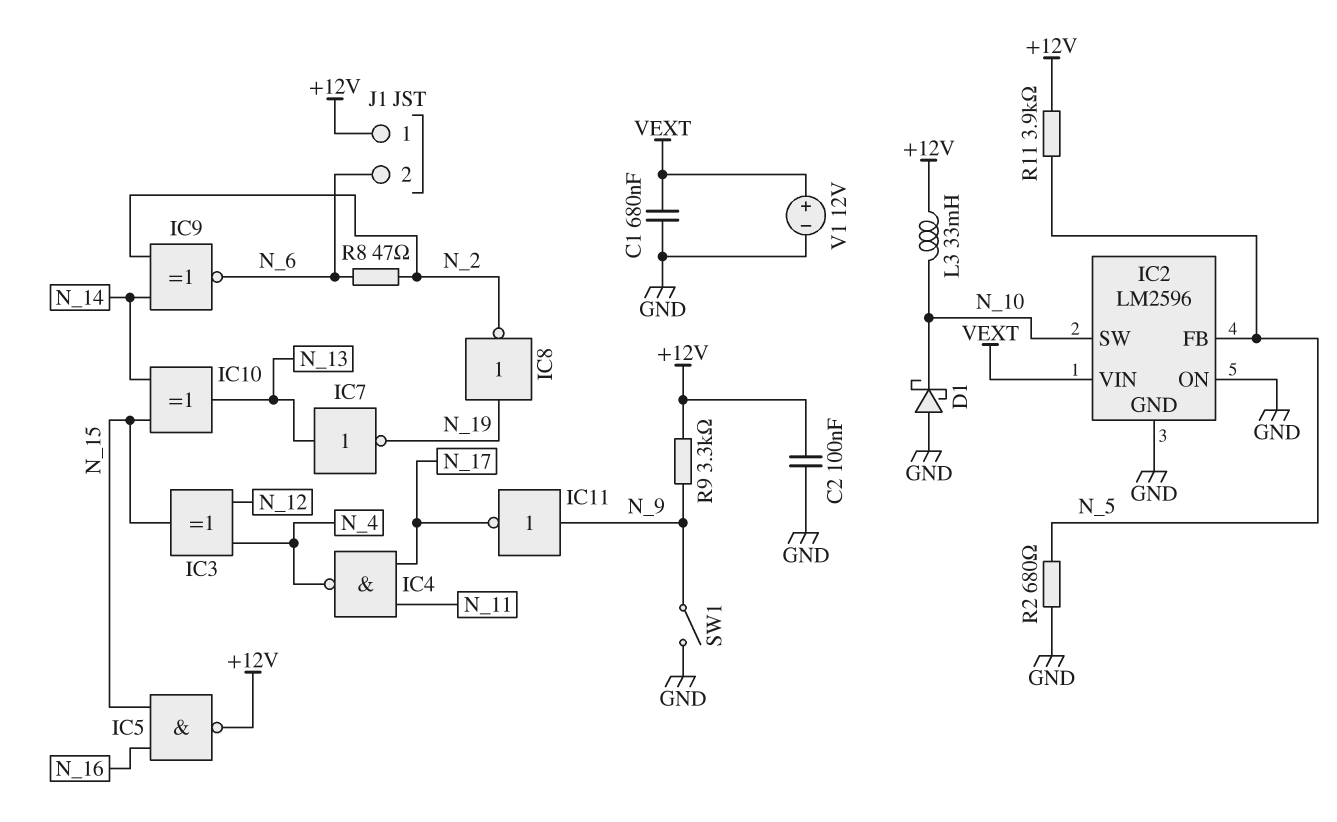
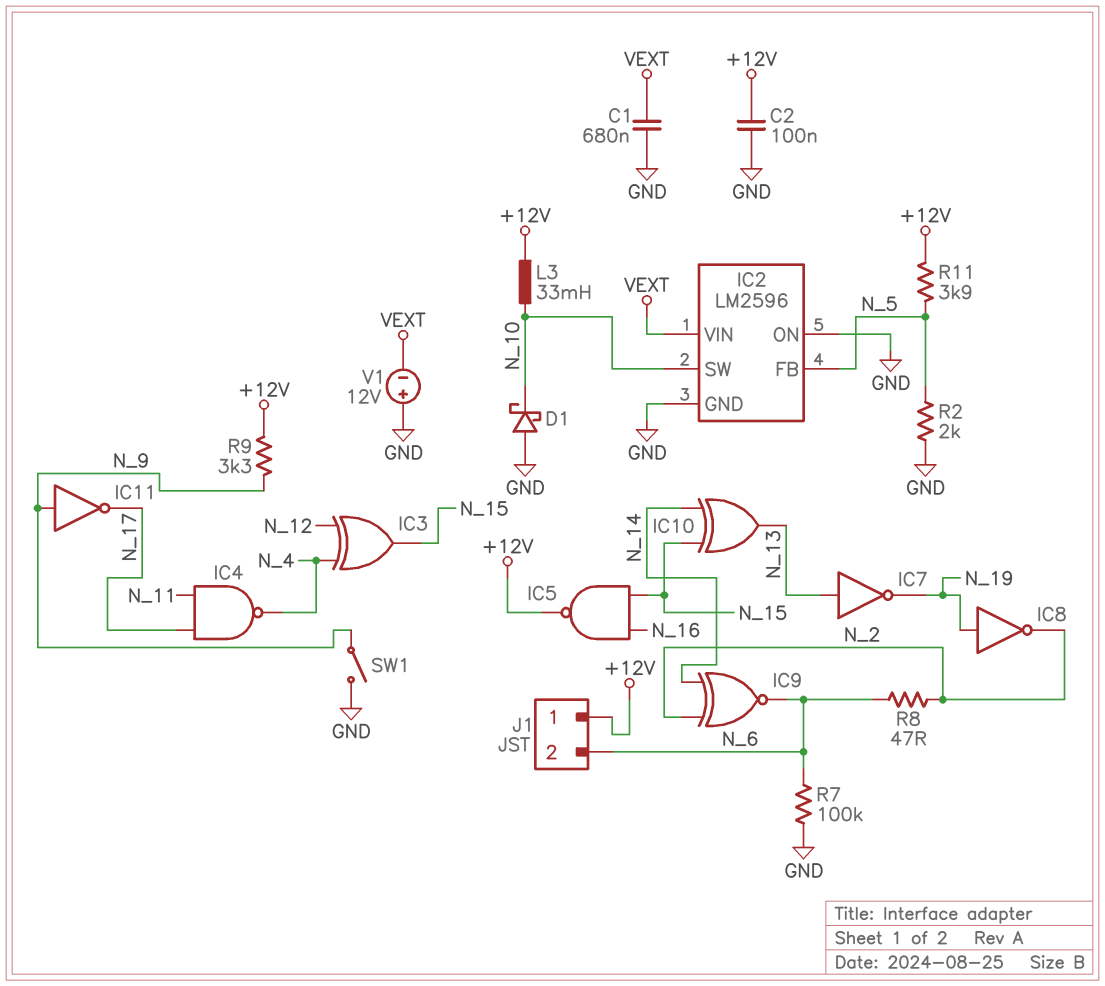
R2: 680 (GND, N_5) -> 2k (GND, N_5)
R7: none -> 100k (GND, N_6)
V1: 12V (plus VEXT, minus GND) -> 12V (plus GND, minus VEXT)

